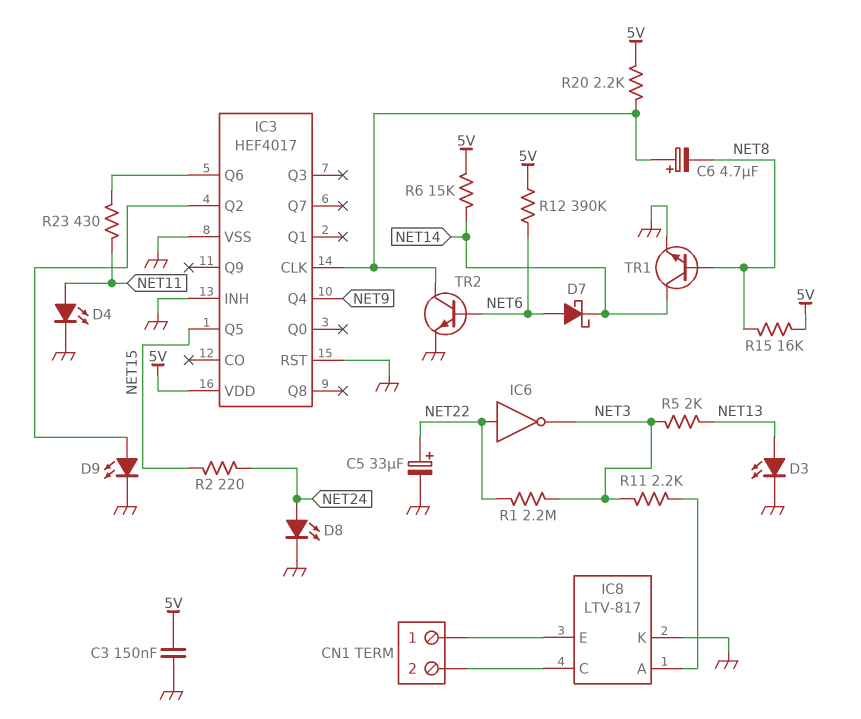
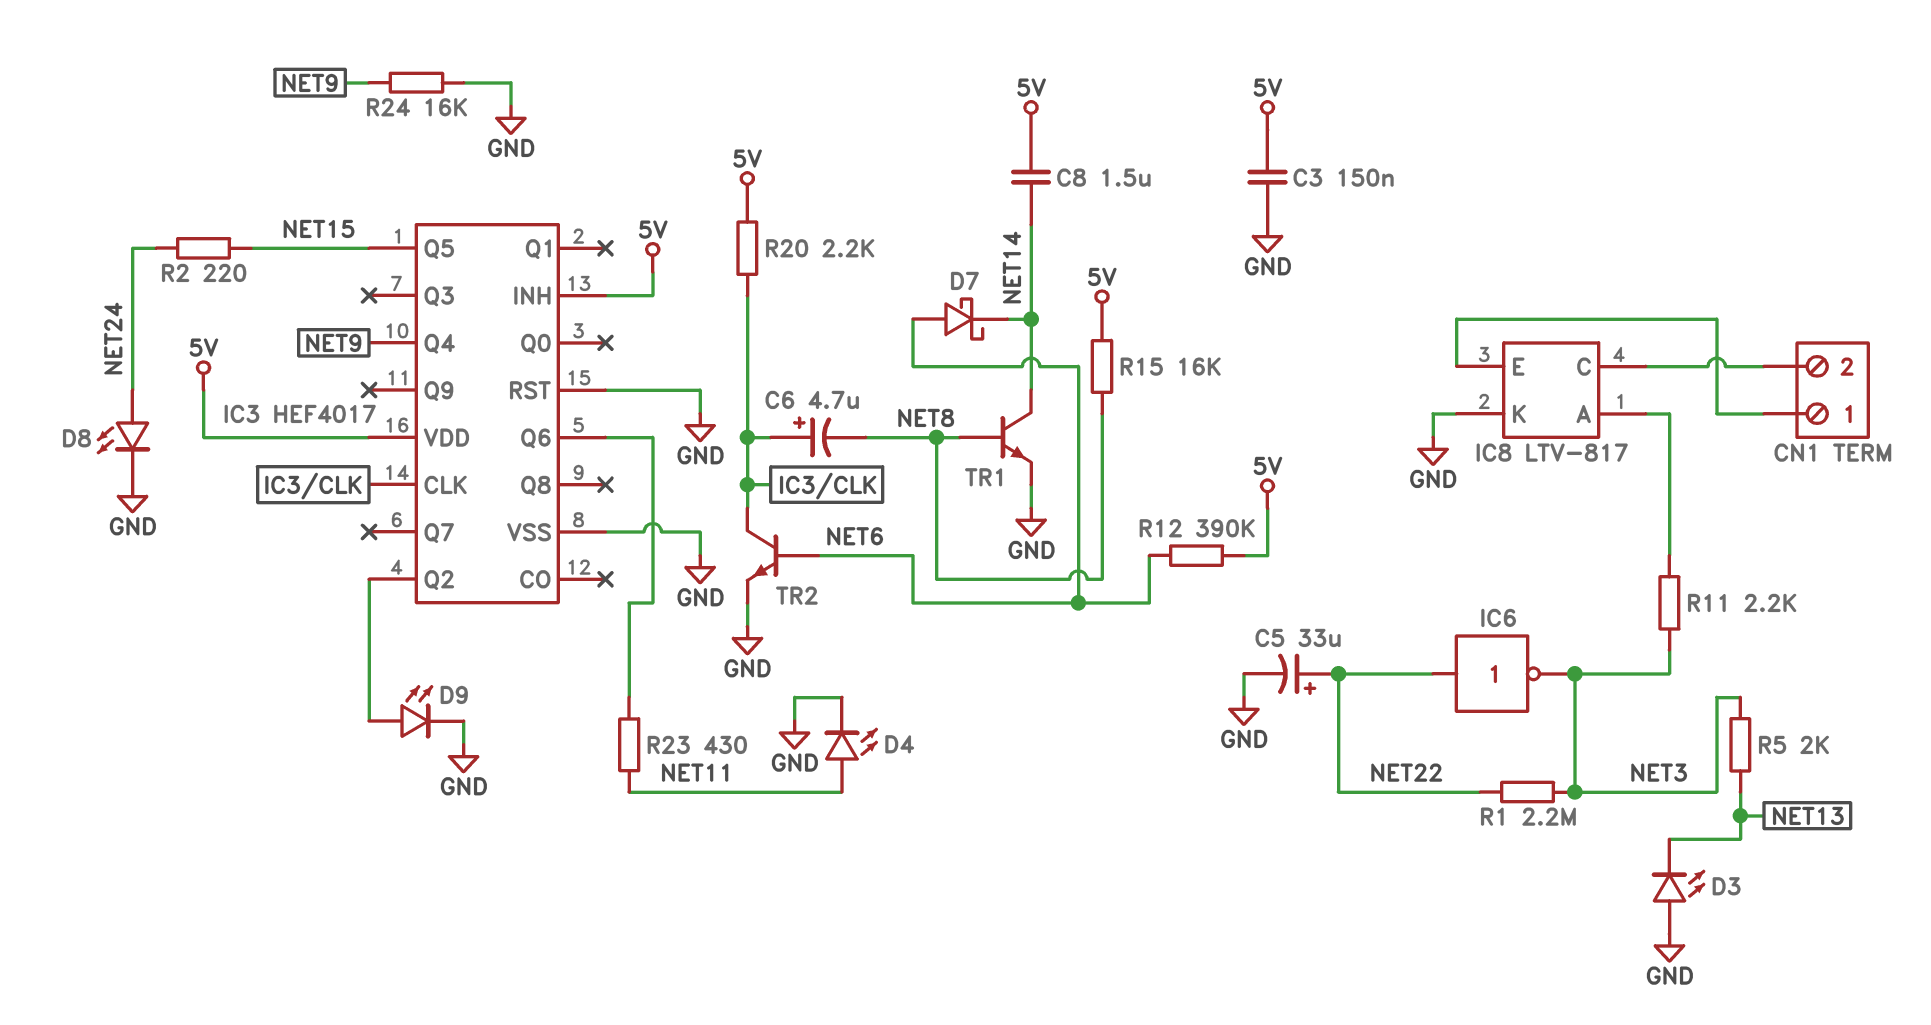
C8: none -> 1.5uF (5V, NET14)
D3: LED (A NET13, K GND) -> LED (A GND, K NET13)
IC3 pin INH: GND -> 5V
R6: 15k (5V, NET14) -> none
R24: none -> 16k (GND, NET9)

